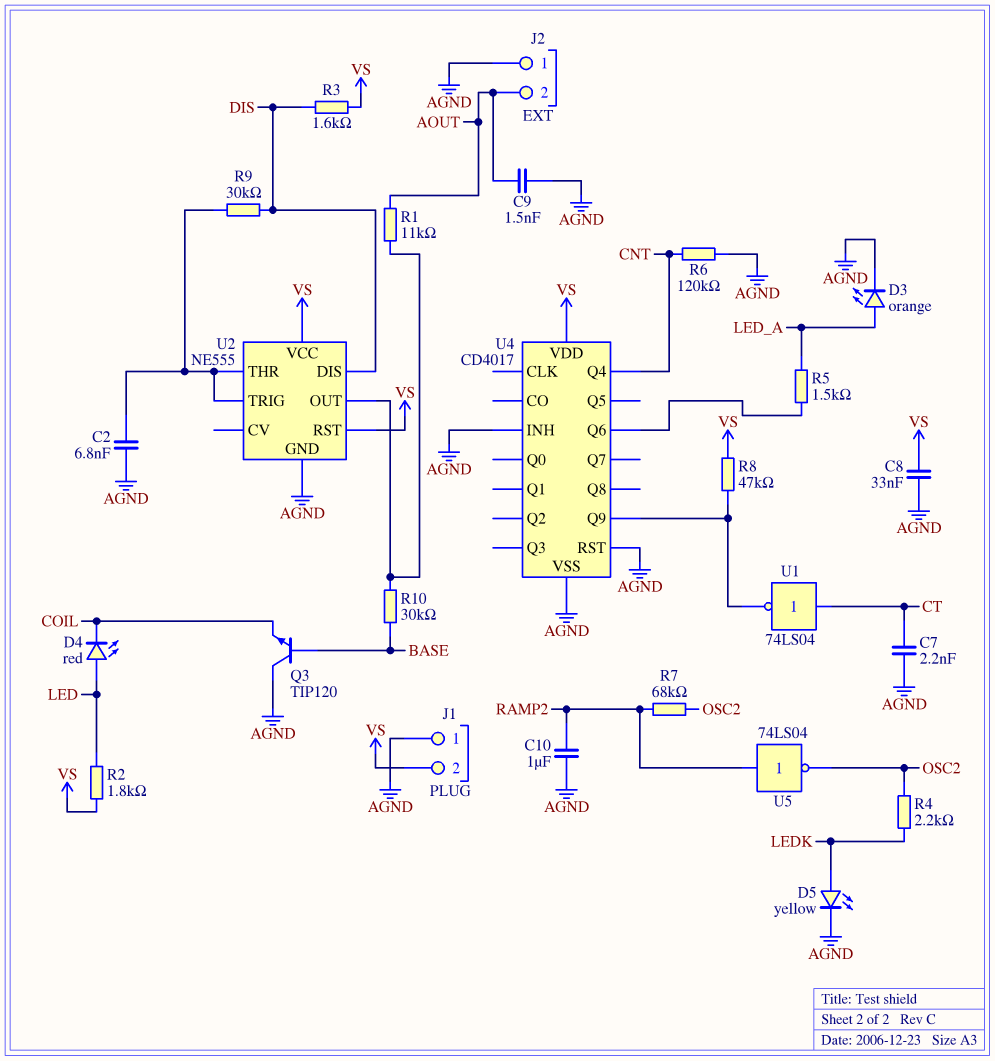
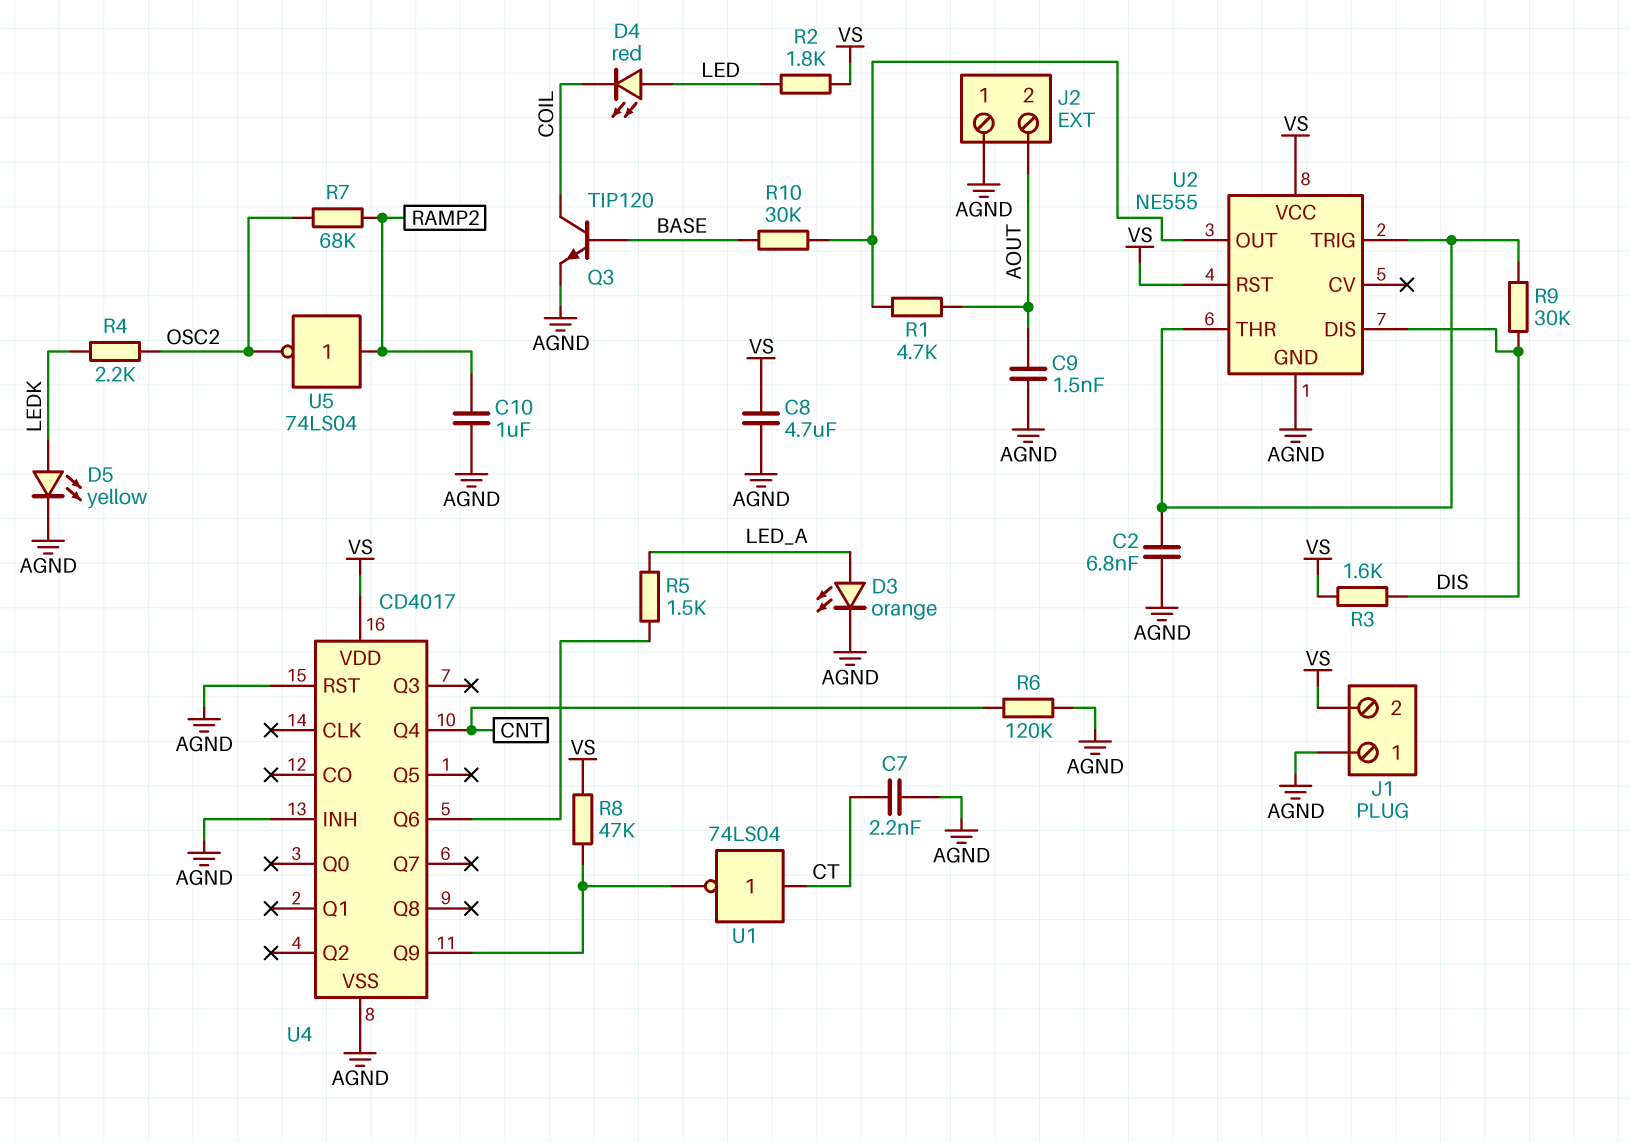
C8: 33nF (AGND, VS) -> 4.7uF (AGND, VS)
Q3: NPN TIP120 (B BASE, C AGND, E COIL) -> NPN TIP120 (B BASE, C COIL, E AGND)
R1: 11k (AOUT, U2/OUT) -> 4.7k (AOUT, U2/OUT)

